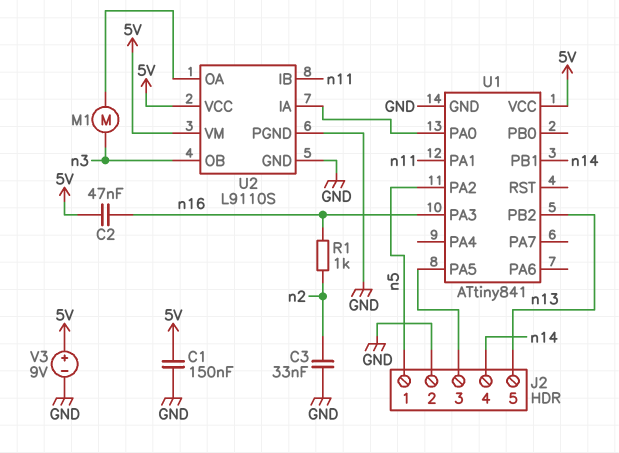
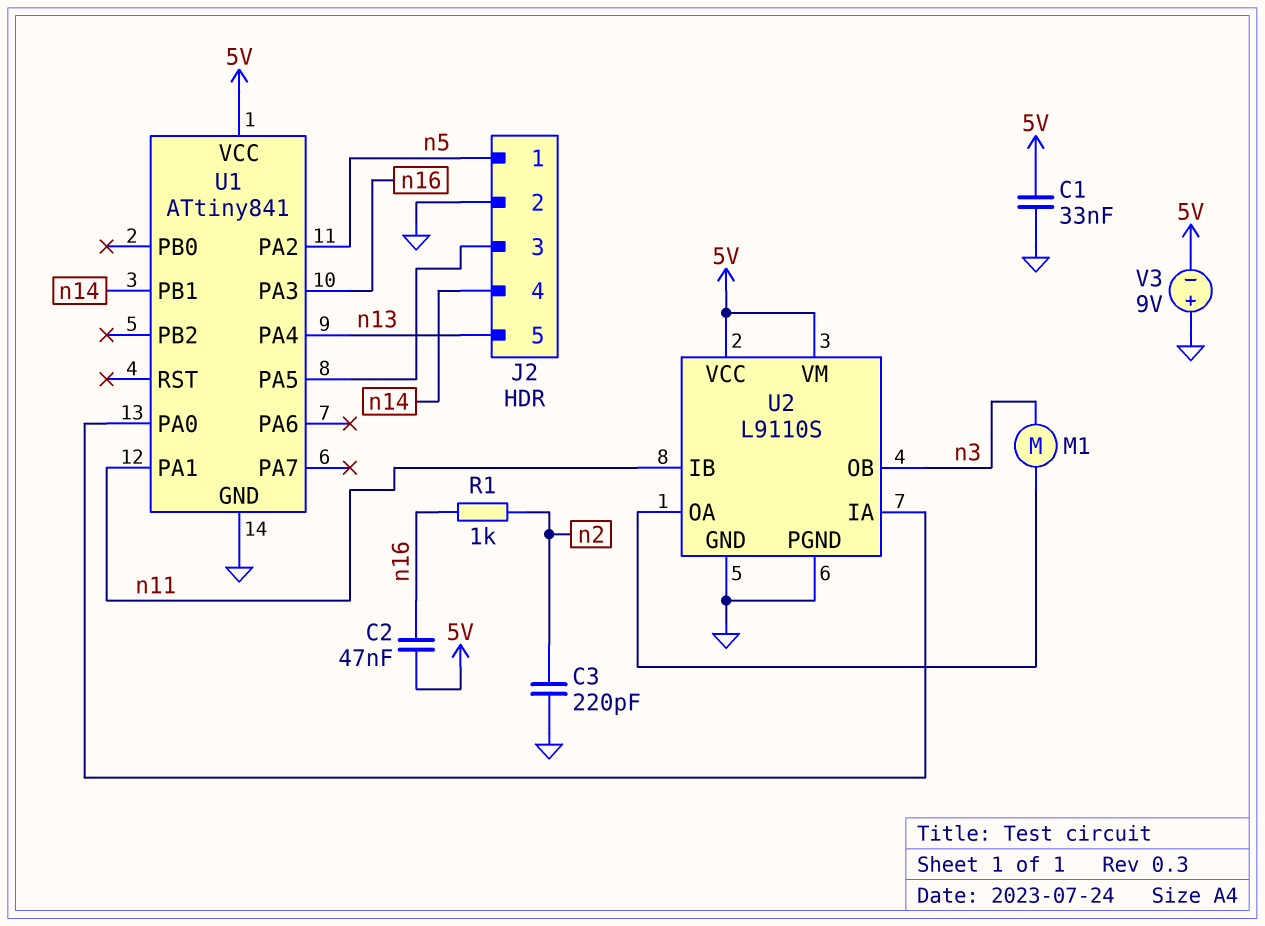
C1: 150nF (5V, GND) -> 33nF (5V, GND)
C3: 33nF (GND, n2) -> 220pF (GND, n2)
U1 pin PA4: none -> n13
U1 pin PB2: n13 -> none
V3: 9V (plus 5V, minus GND) -> 9V (plus GND, minus 5V)

